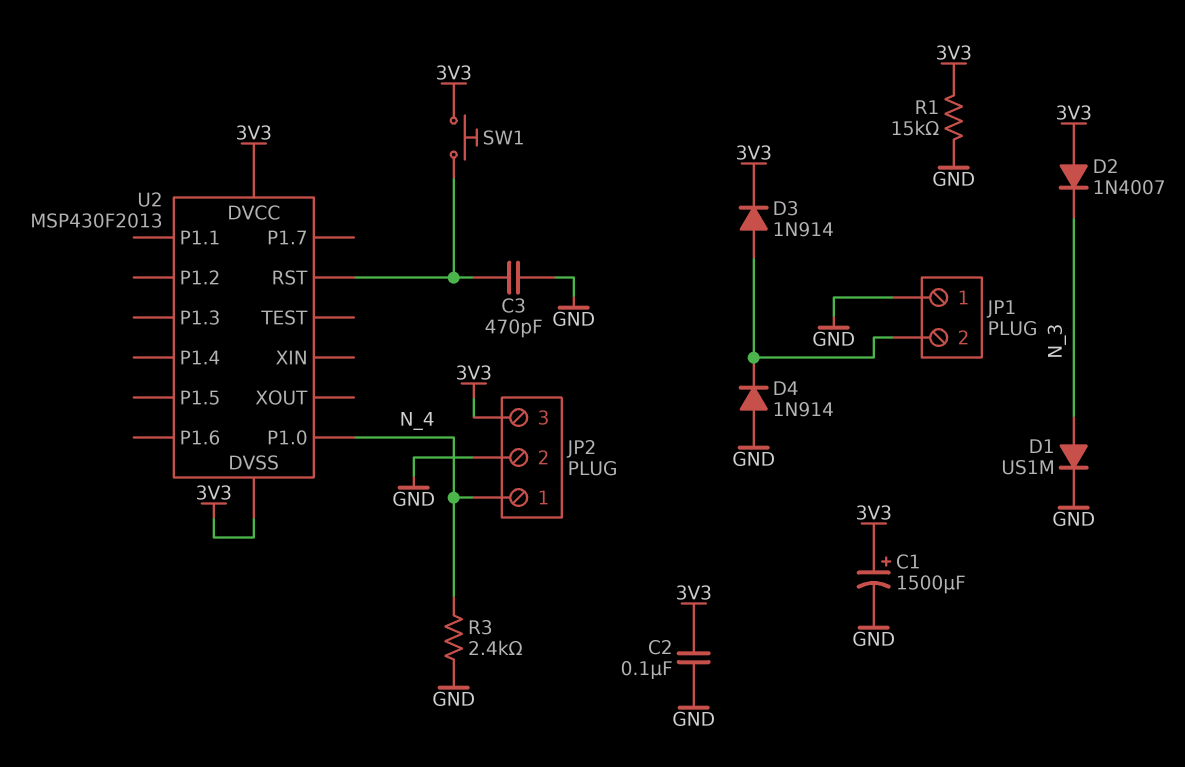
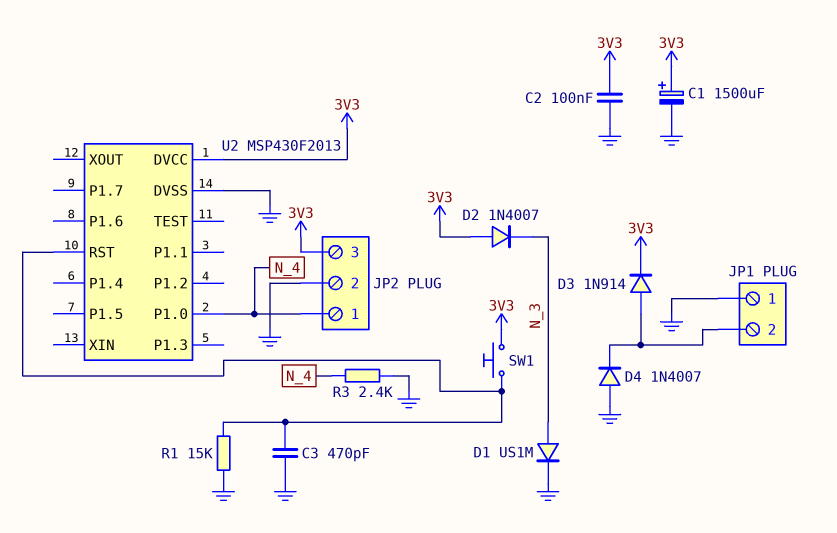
D4: diode 1N914 (A GND, K JP1/2) -> diode 1N4007 (A GND, K JP1/2)
R1: 15k (3V3, GND) -> 15k (GND, U2/RST)
U2 pin DVSS: 3V3 -> GND

